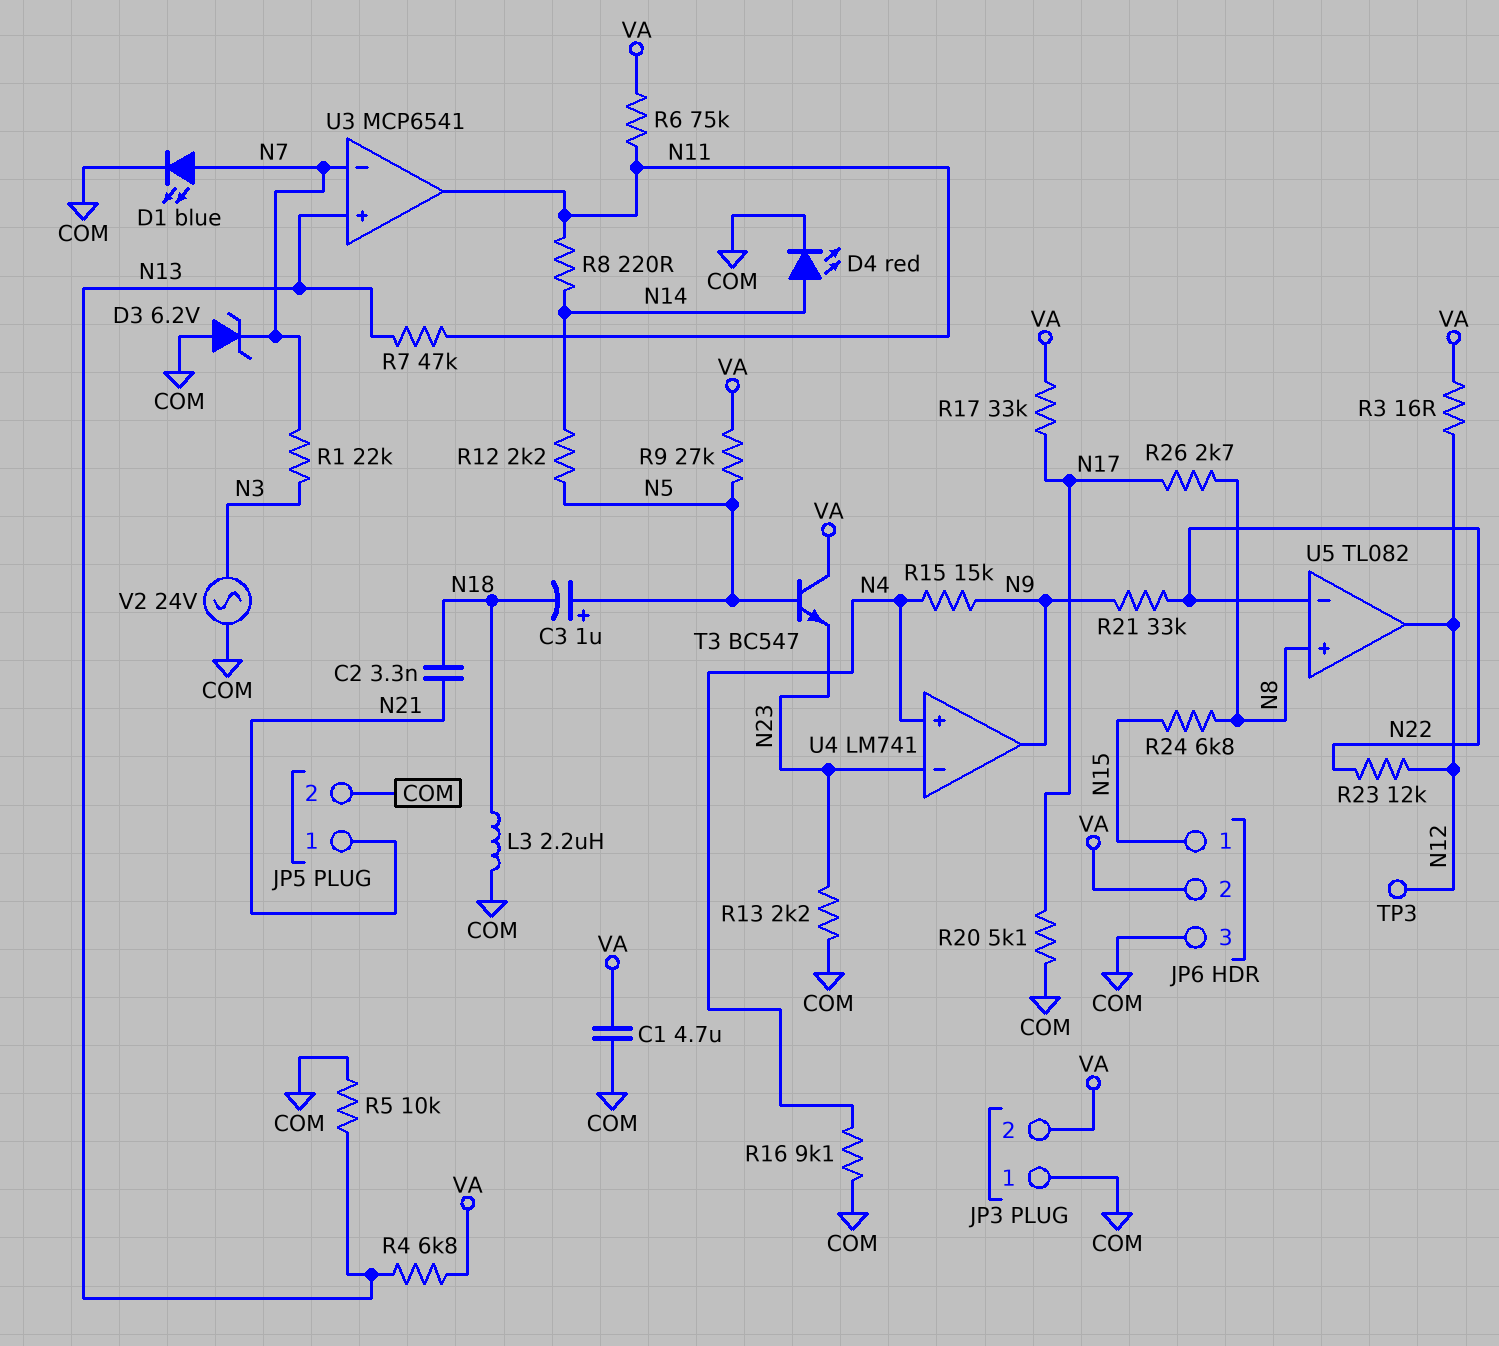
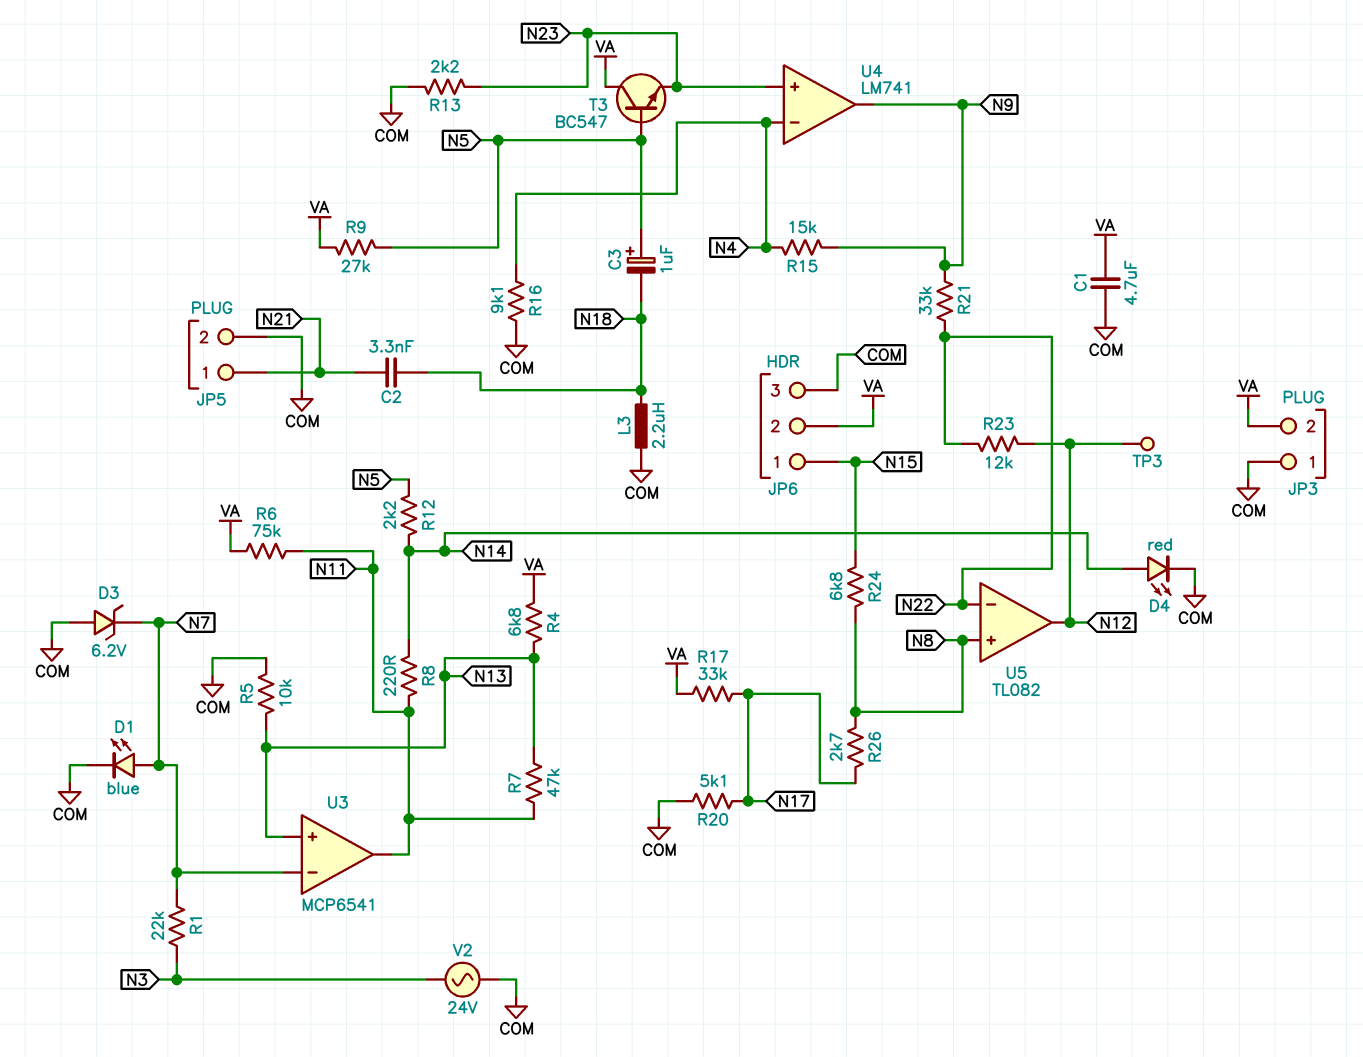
R3: 16 (N12, VA) -> none
U4 pin in+: N4 -> N23
U4 pin in-: N23 -> N4

